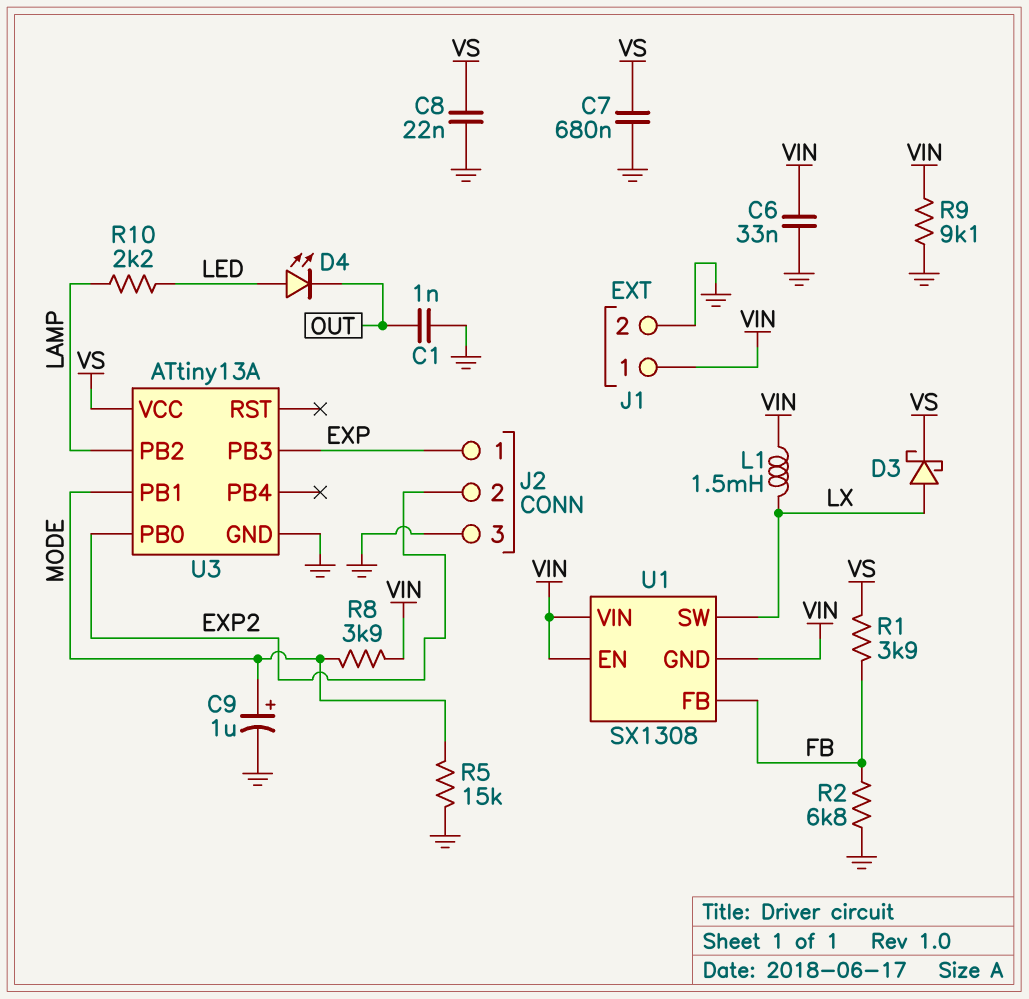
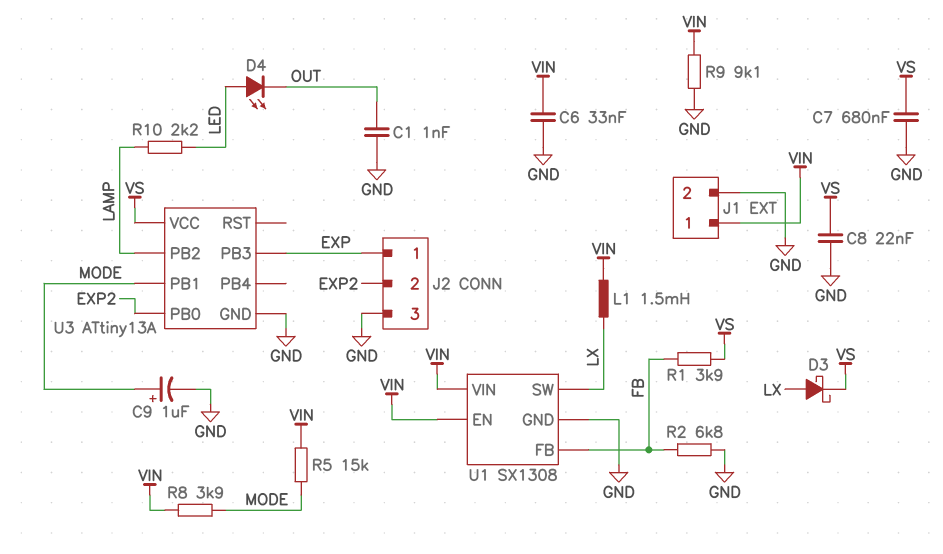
R5: 15k (GND, MODE) -> 15k (MODE, VIN)
U1 pin GND: VIN -> GND

